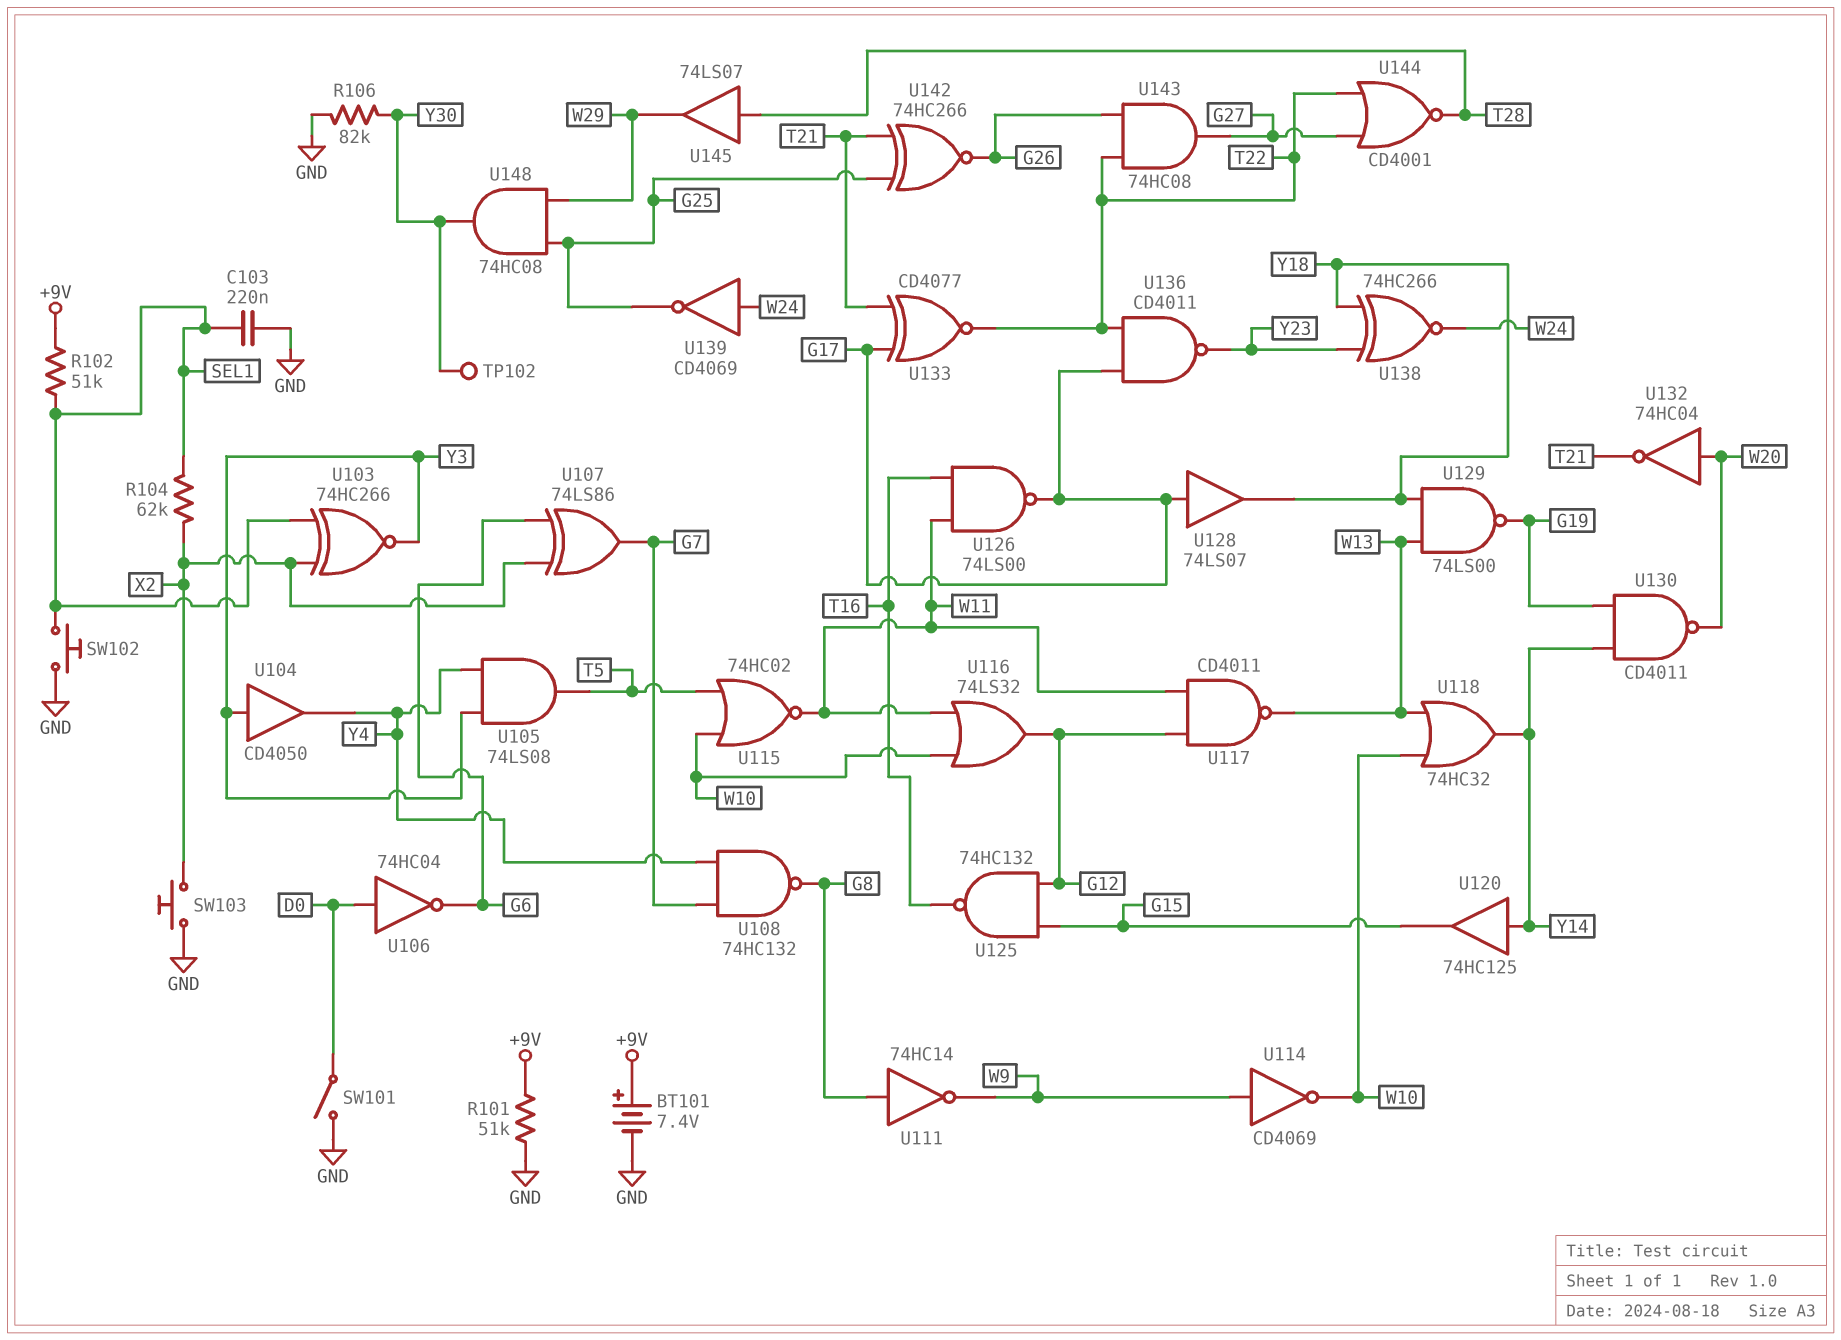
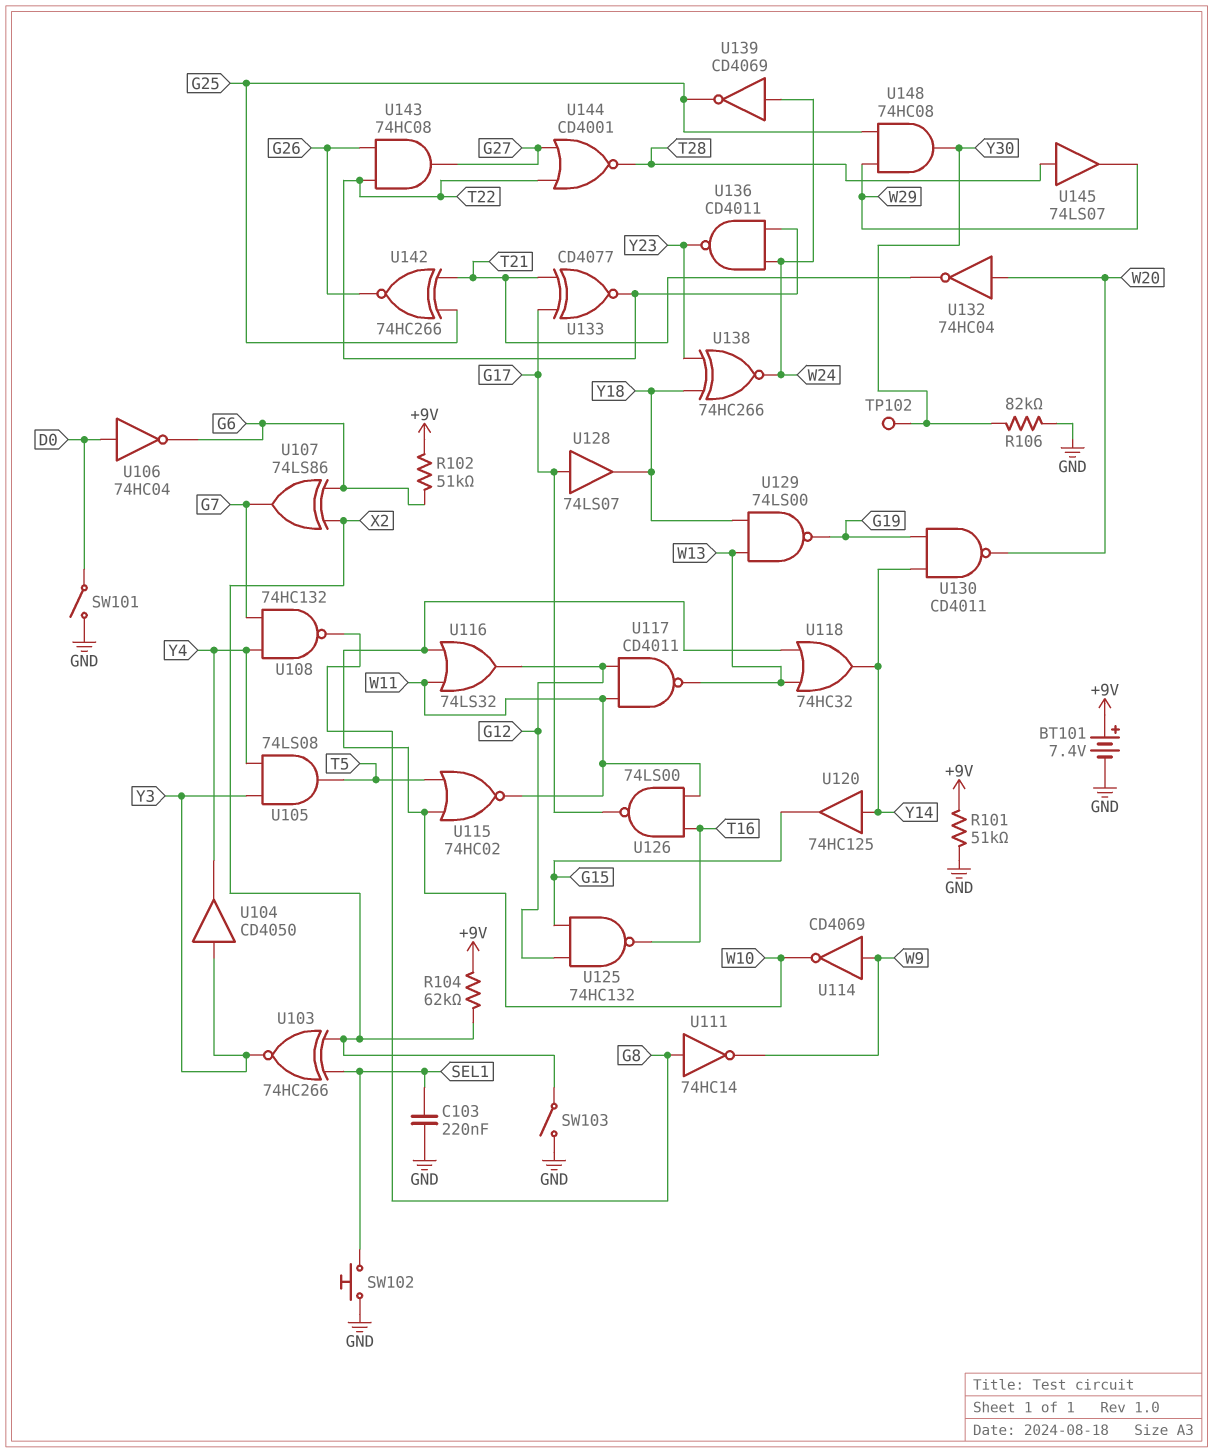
R102: 51k (+9V, SEL1) -> 51k (+9V, G6)
R104: 62k (SEL1, X2) -> 62k (+9V, X2)
SW103: button (GND, X2) -> switch (GND, X2)
U136: NAND CD4011 (in G17, in T22, out Y23) -> NAND CD4011 (in T22, in W24, out Y23)

